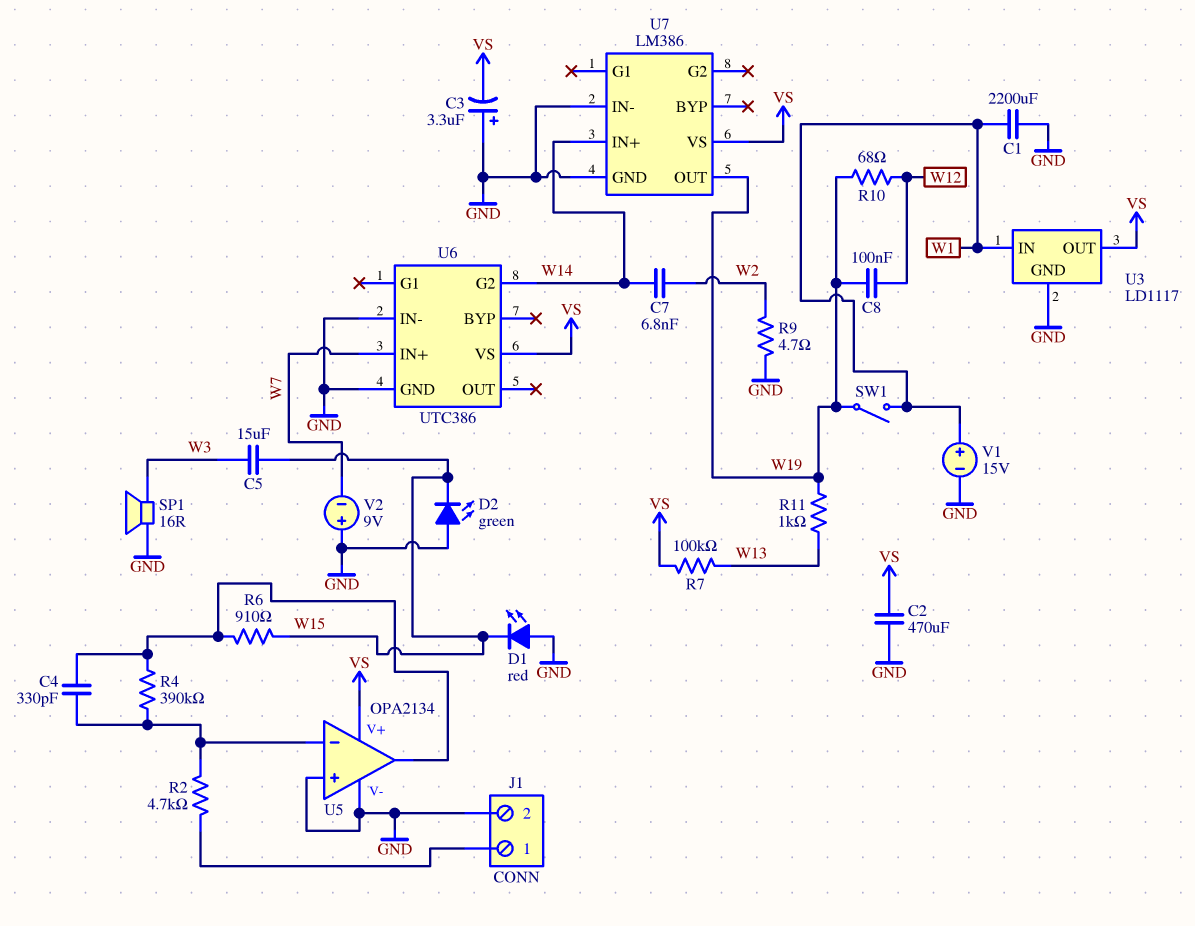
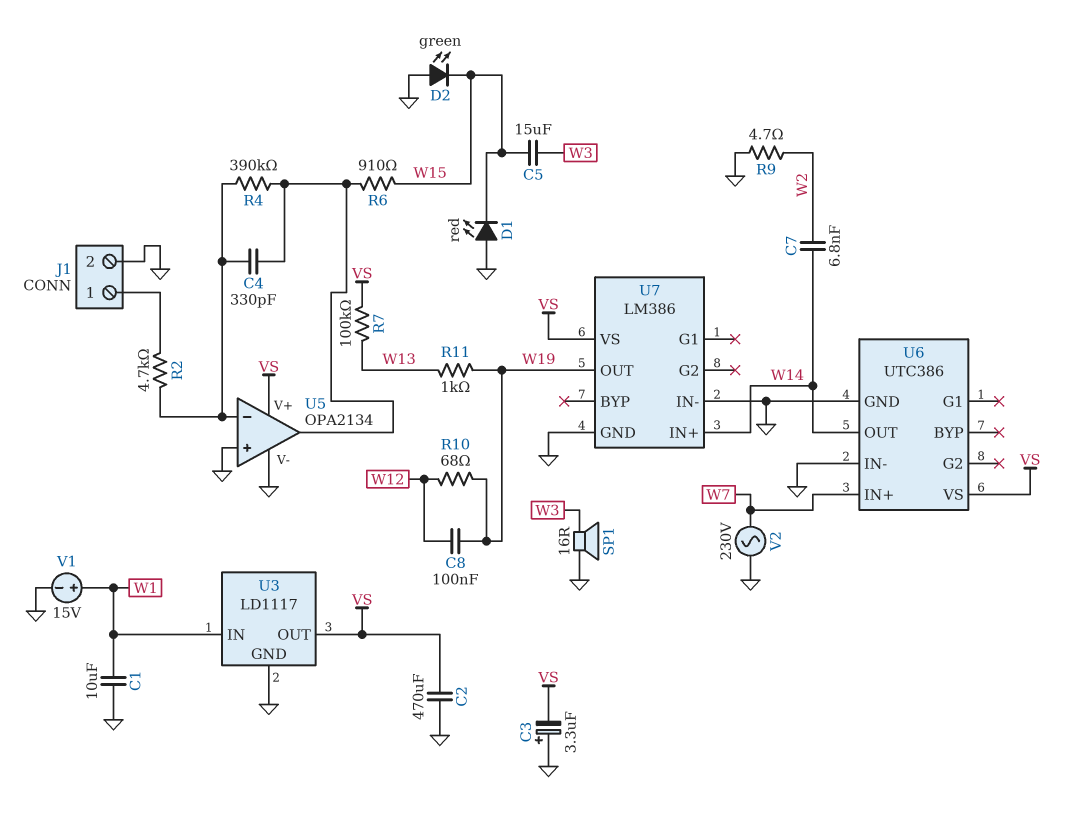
C1: 2200uF (GND, W1) -> 10uF (GND, W1)
SW1: switch (W1, W19) -> none
U6 pin G2: W14 -> none
U6 pin OUT: none -> W14
V2: 9V (plus GND, minus W7) -> AC 230V (GND, W7)

